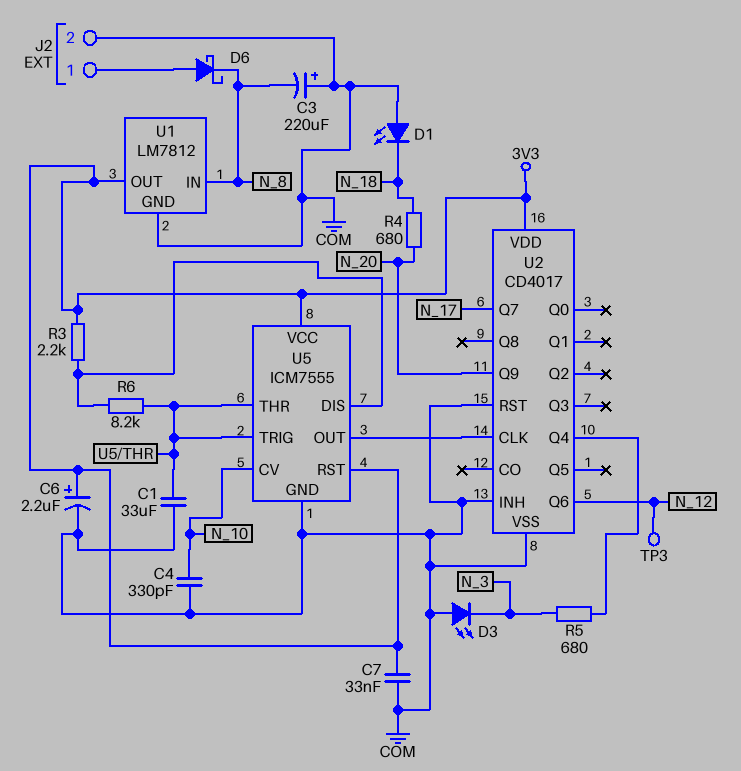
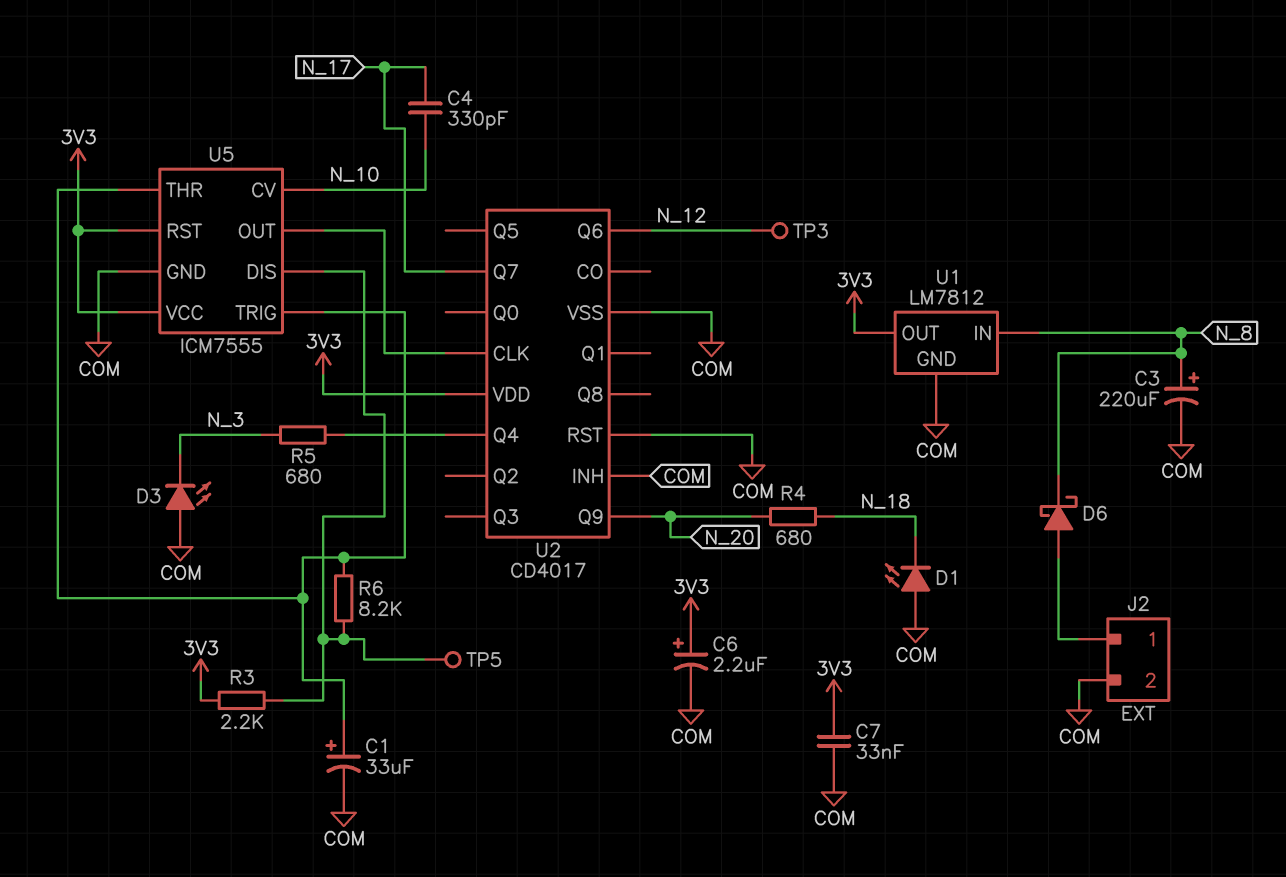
C1: 33uF (COM, U5/THR) -> 33uF (plus U5/THR, minus COM)
C3: 220uF (plus COM, minus N_8) -> 220uF (plus N_8, minus COM)
C4: 330pF (COM, N_10) -> 330pF (N_10, N_17)
TP5: none -> test point (U5/DIS)

